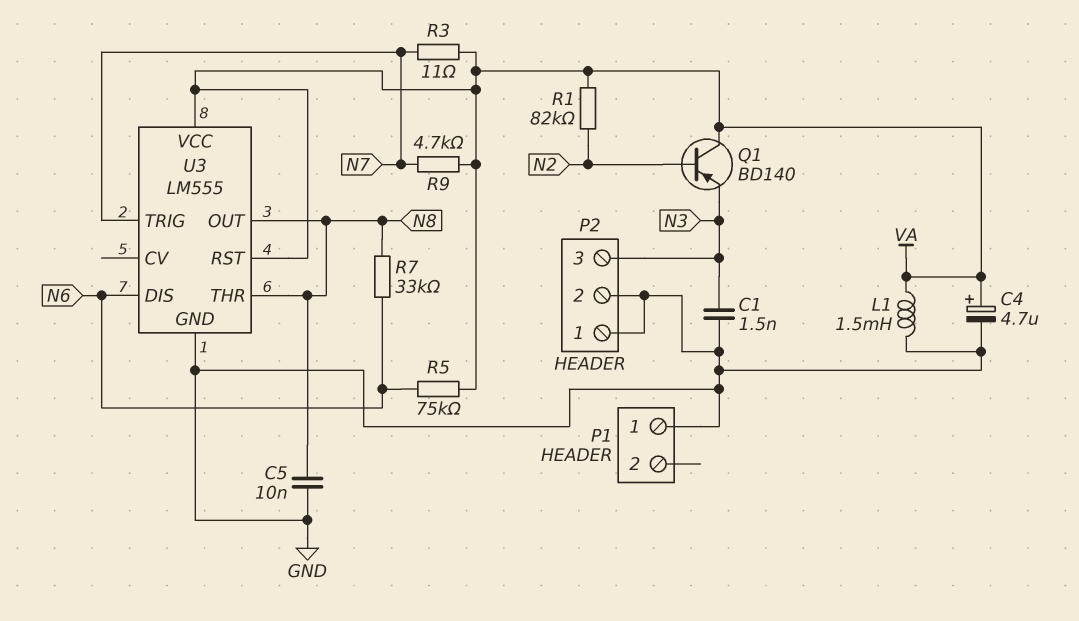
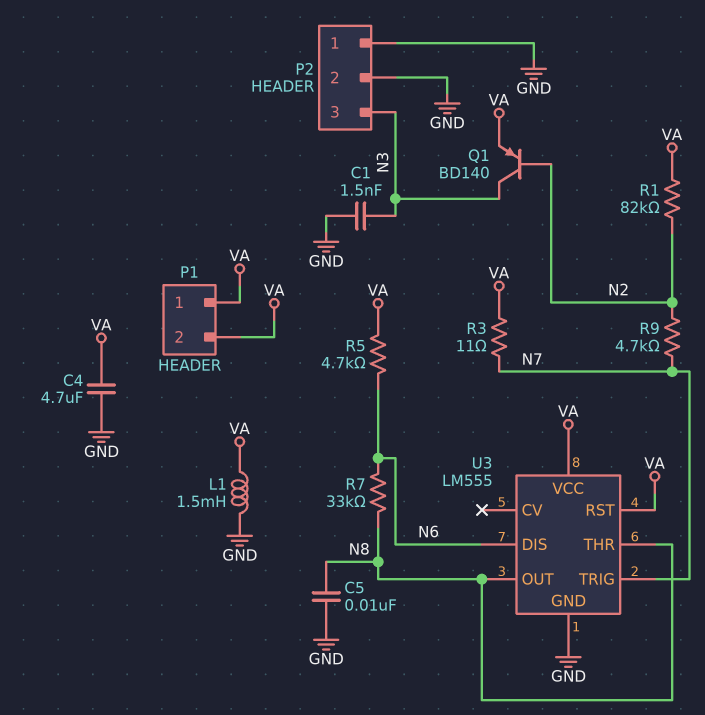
C4: 4.7uF (plus VA, minus GND) -> 4.7uF (GND, VA)
P1 pin 1: GND -> VA
P1 pin 2: none -> VA
Q1: PNP BD140 (B N2, C VA, E N3) -> PNP BD140 (B N2, C N3, E VA)
R5: 75k (N6, VA) -> 4.7k (N6, VA)
R9: 4.7k (N7, VA) -> 4.7k (N2, N7)

